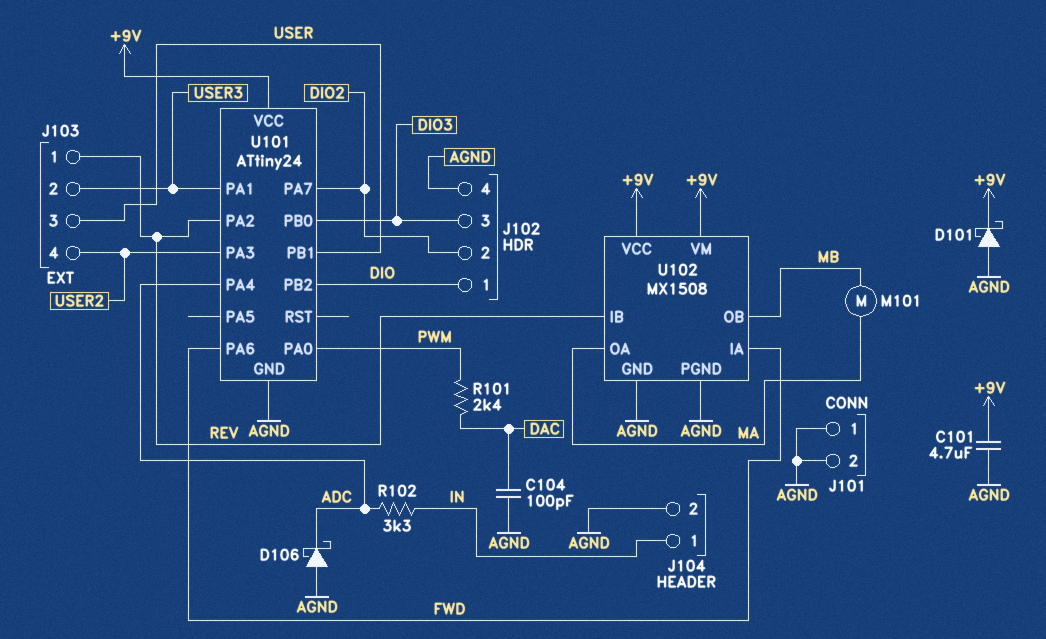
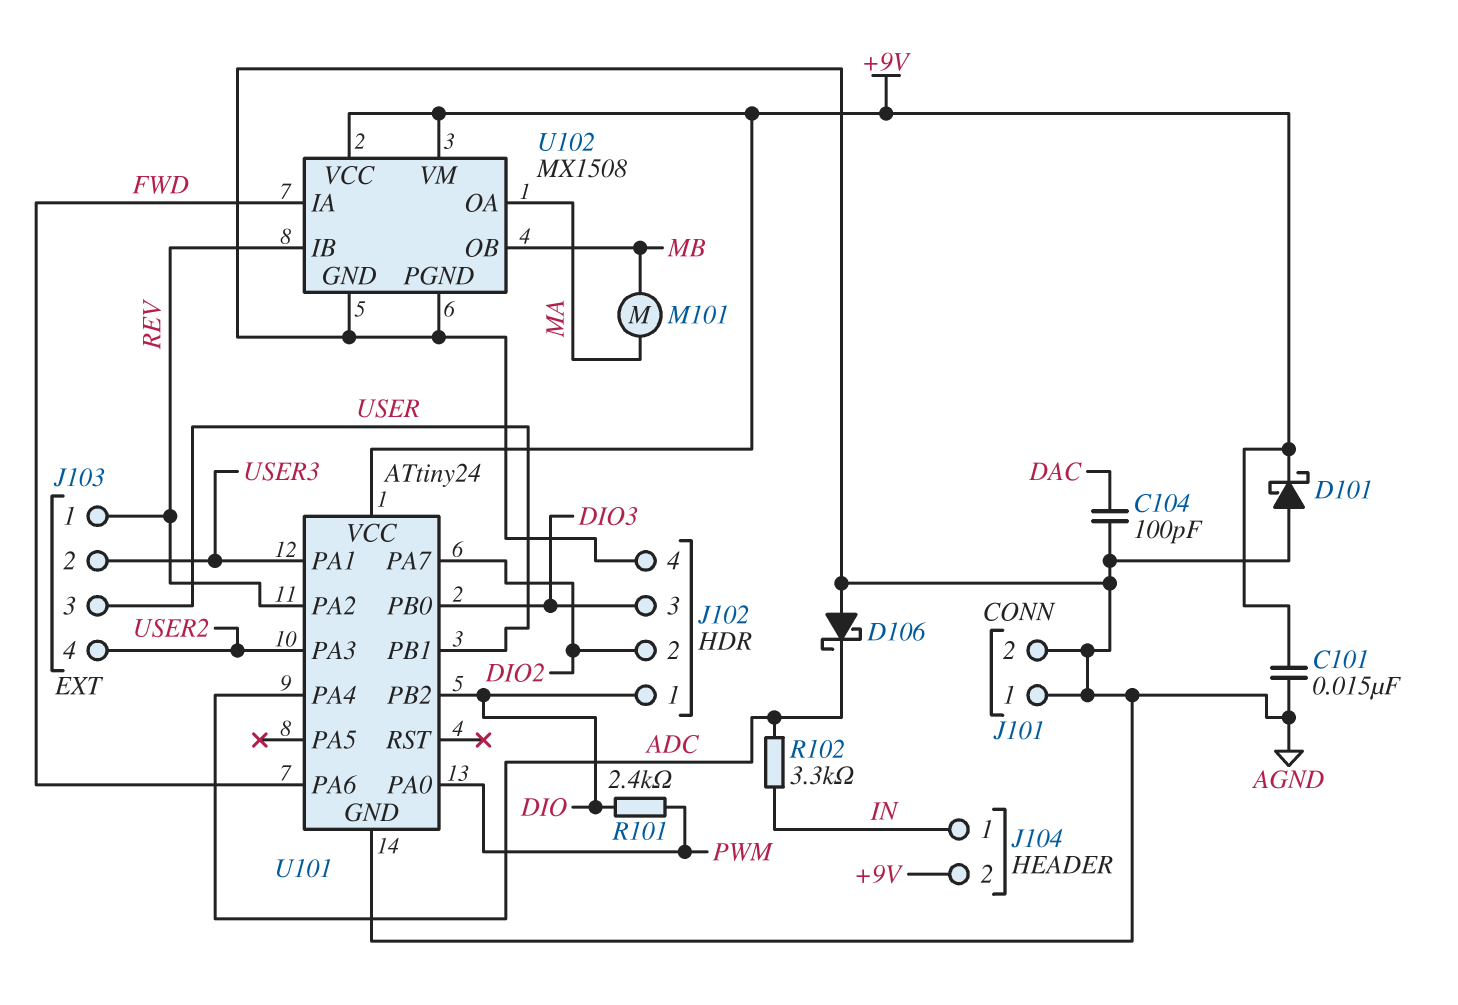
C101: 4.7uF (+9V, AGND) -> 15nF (+9V, AGND)
J104 pin 2: AGND -> +9V
R101: 2.4k (DAC, PWM) -> 2.4k (DIO, PWM)

